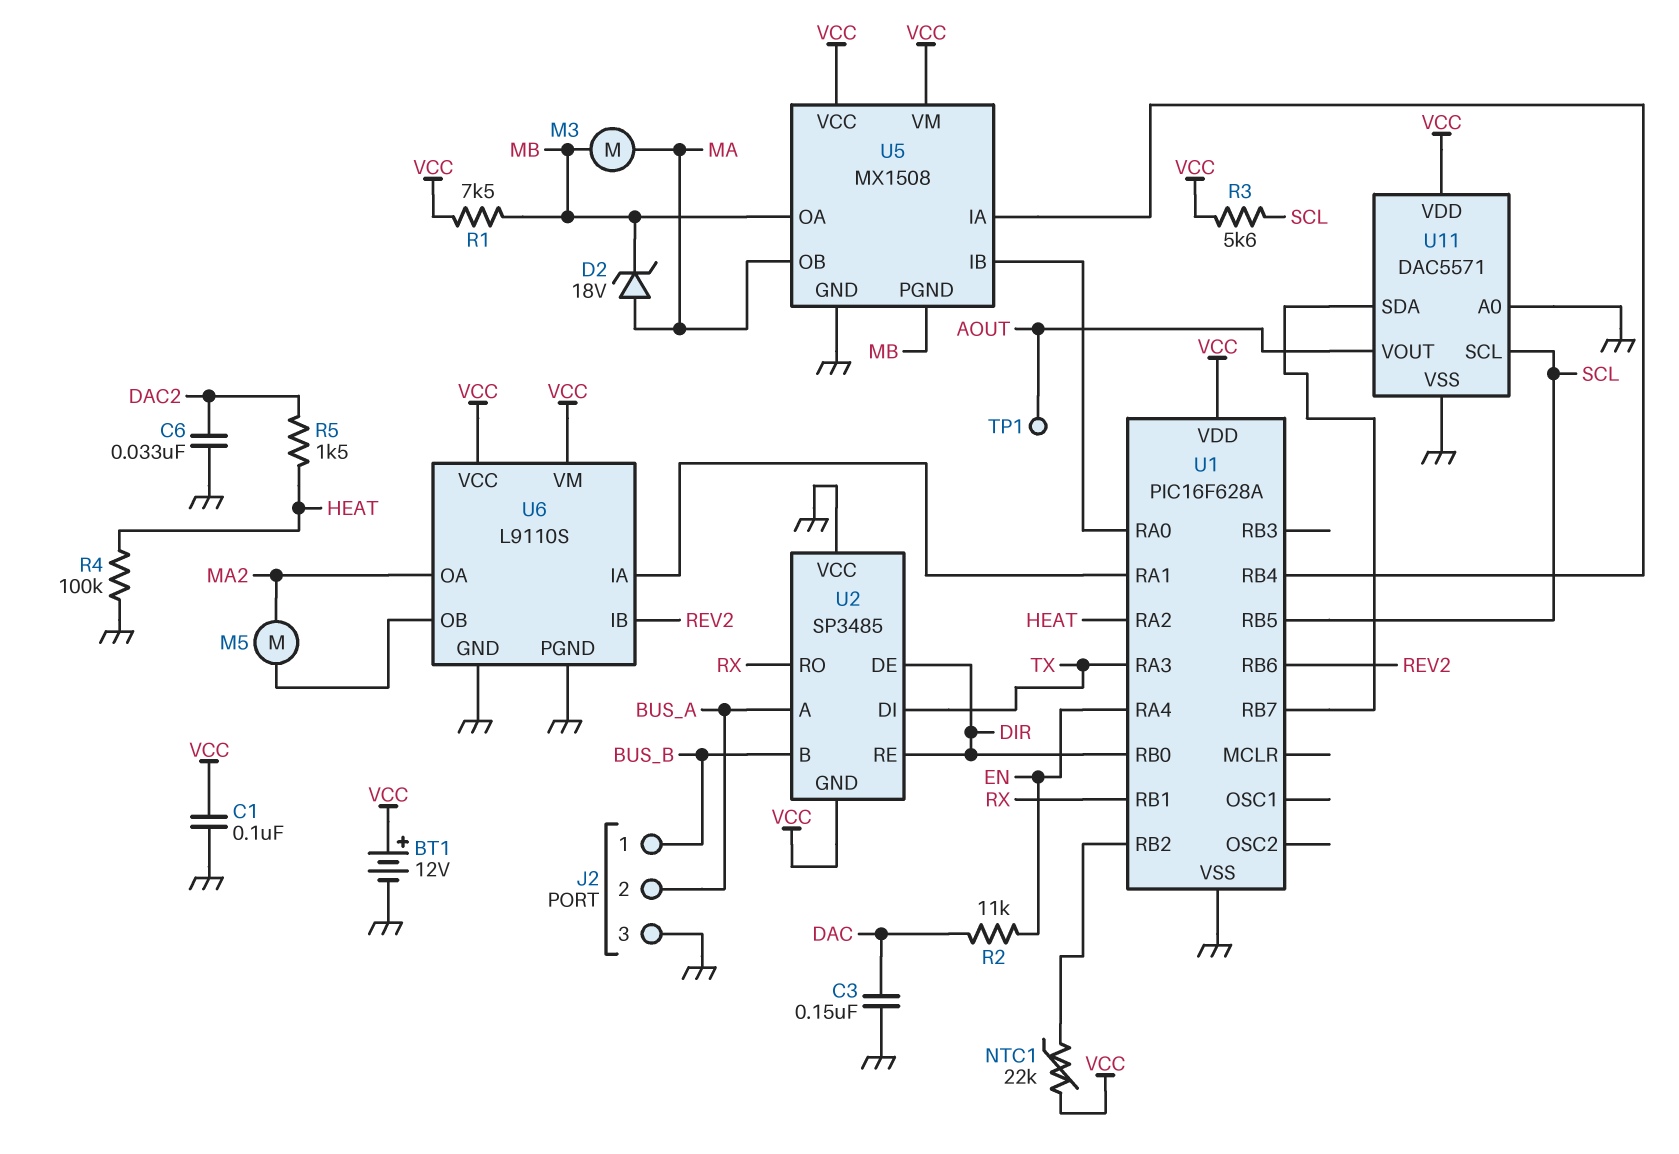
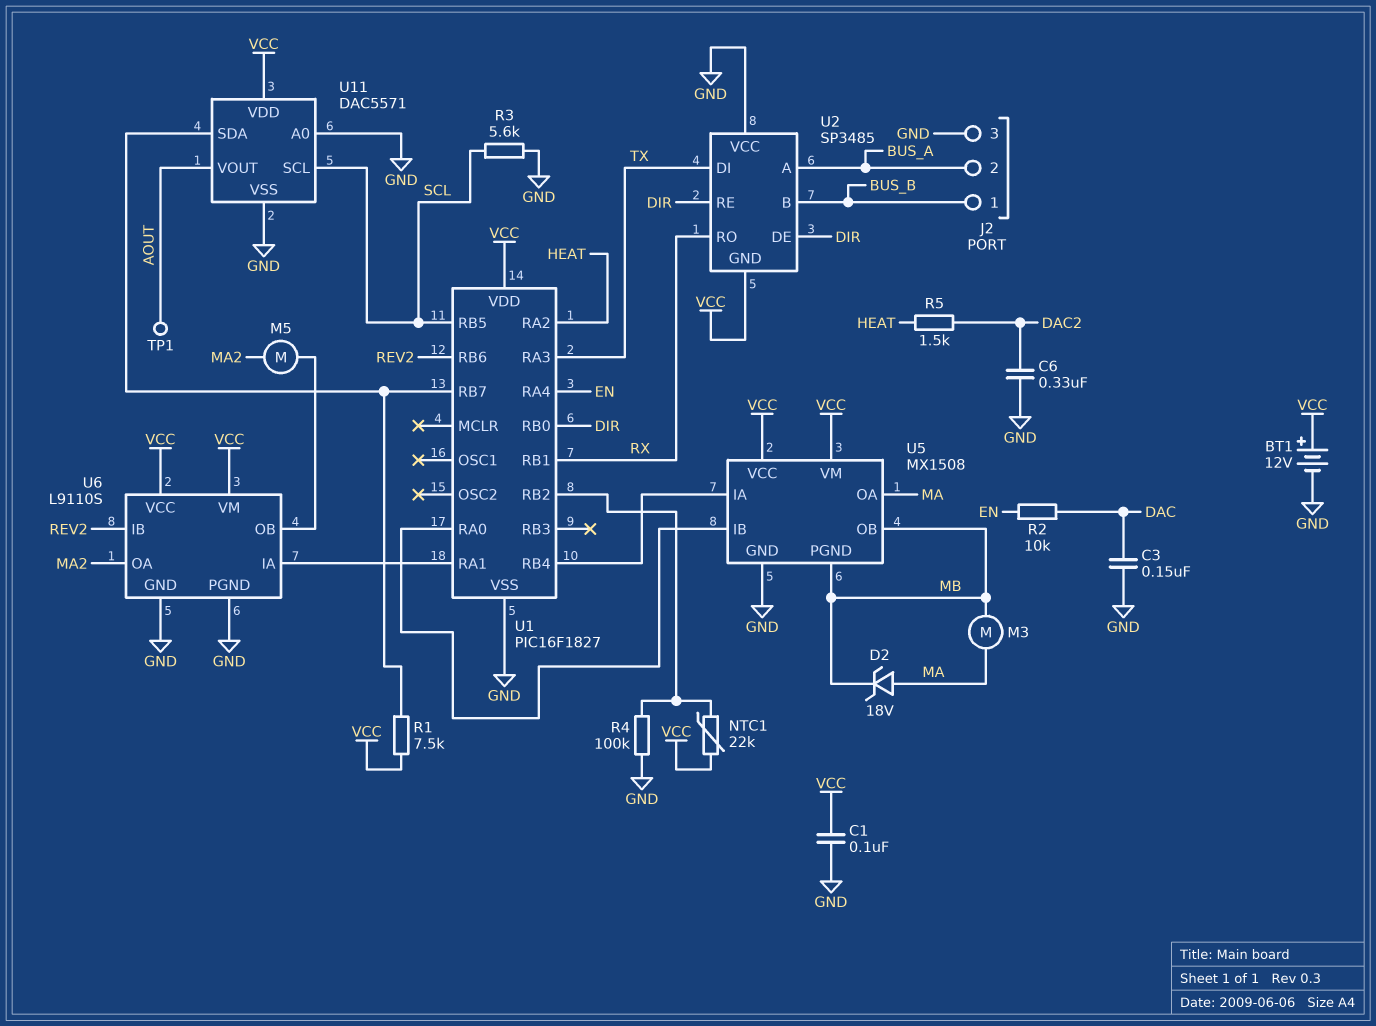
C6: 33nF (DAC2, GND) -> 330nF (DAC2, GND)
R1: 7.5k (MB, VCC) -> 7.5k (U1/RB7, VCC)
R2: 11k (DAC, EN) -> 10k (DAC, EN)
R3: 5.6k (SCL, VCC) -> 5.6k (GND, SCL)
R4: 100k (GND, HEAT) -> 100k (GND, U1/RB2)
U1: PIC16F628A -> PIC16F1827
U5 pin OA: MB -> MA
U5 pin OB: MA -> MB

